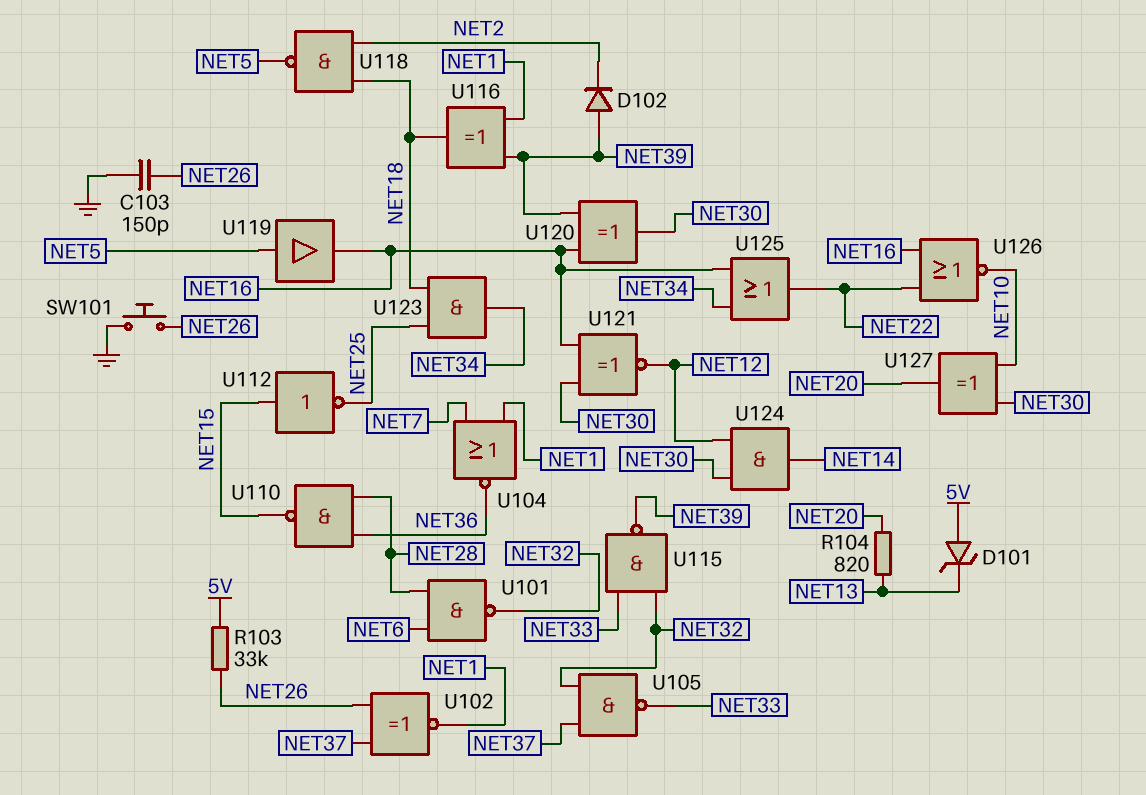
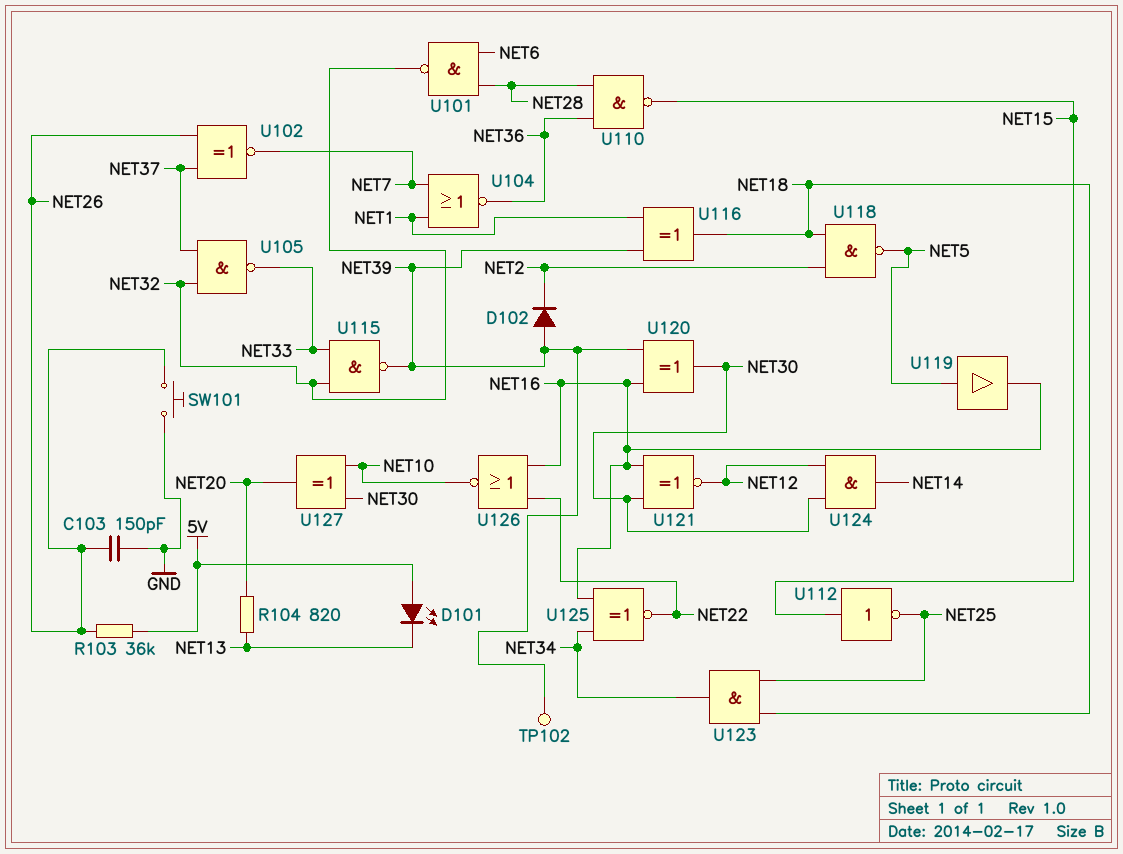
D101: zener (A 5V, K NET13) -> LED (A 5V, K NET13)
R103: 33k (5V, NET26) -> 36k (5V, NET26)
TP102: none -> test point (NET39)
U102: XNOR (in NET26, in NET37, out NET1) -> XNOR (in NET26, in NET37, out NET7)
U125: OR (in NET16, in NET34, out NET22) -> XNOR (in NET16, in NET34, out NET22)

